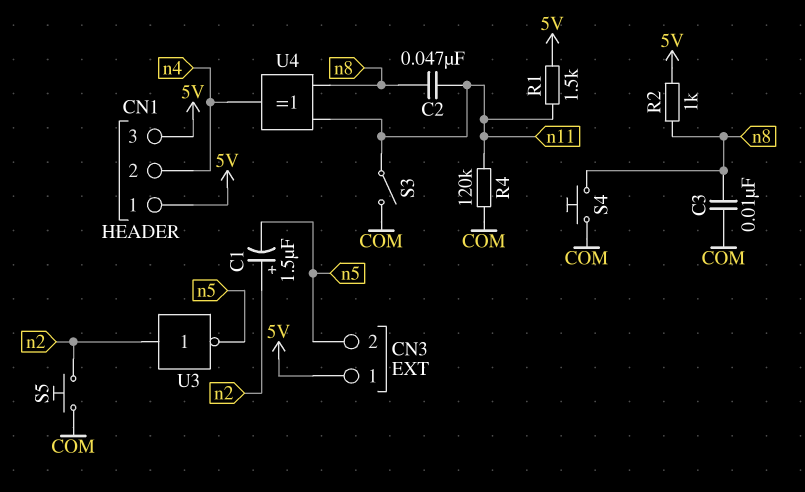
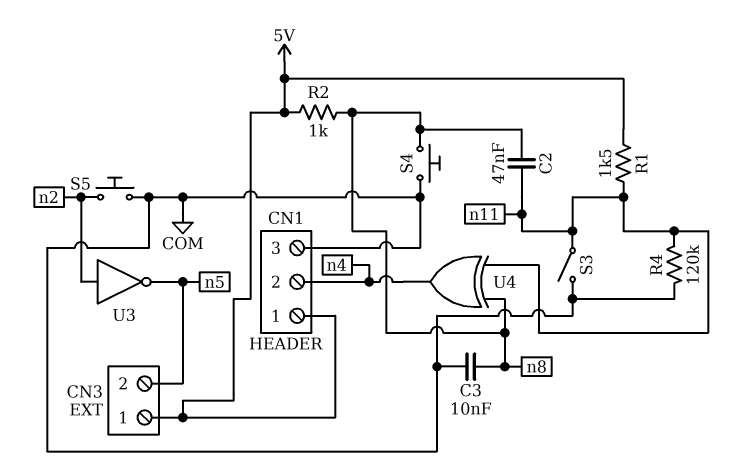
C1: 1.5uF (plus n2, minus n5) -> none
CN1 pin 3: 5V -> COM

